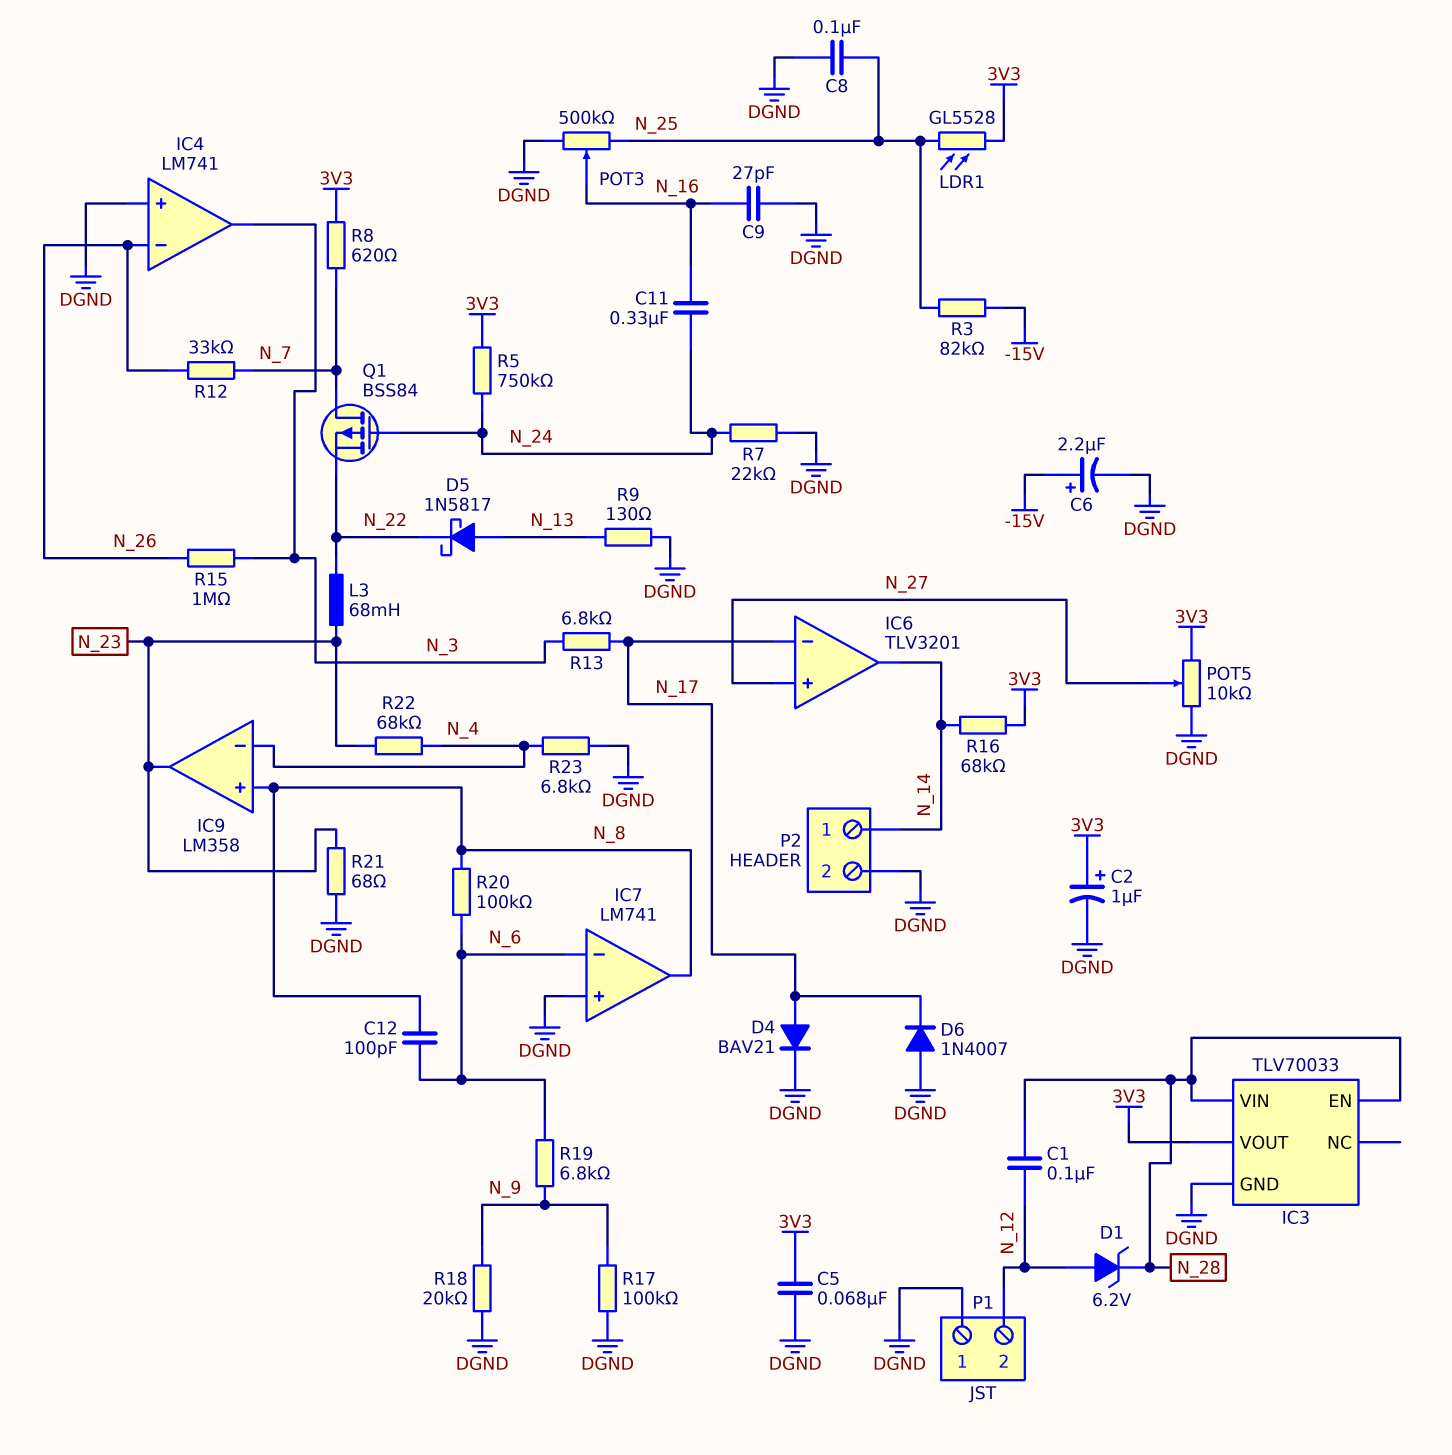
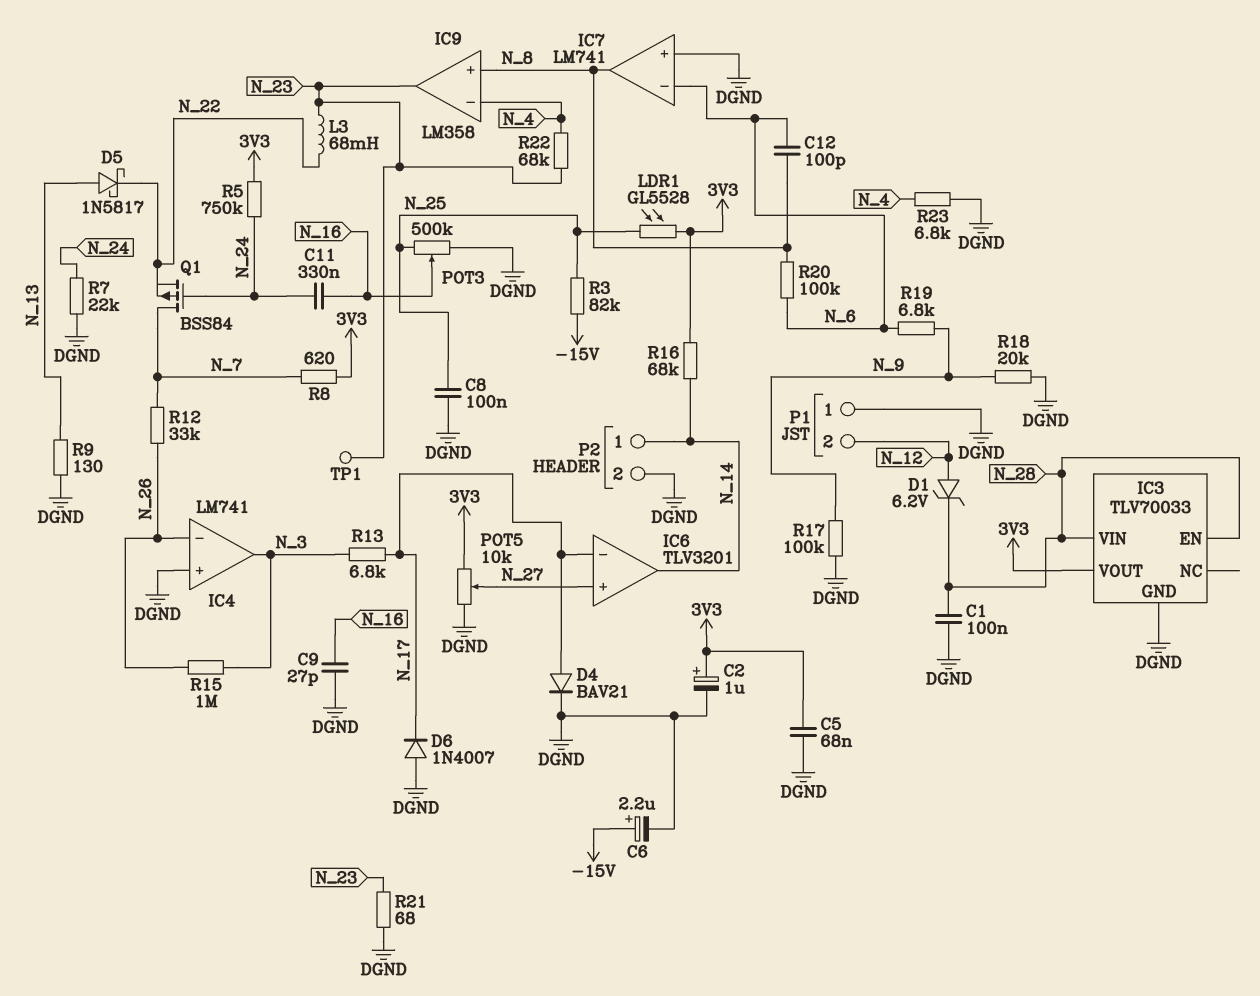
C1: 100nF (N_12, N_28) -> 100nF (DGND, N_28)
TP1: none -> test point (N_23)

